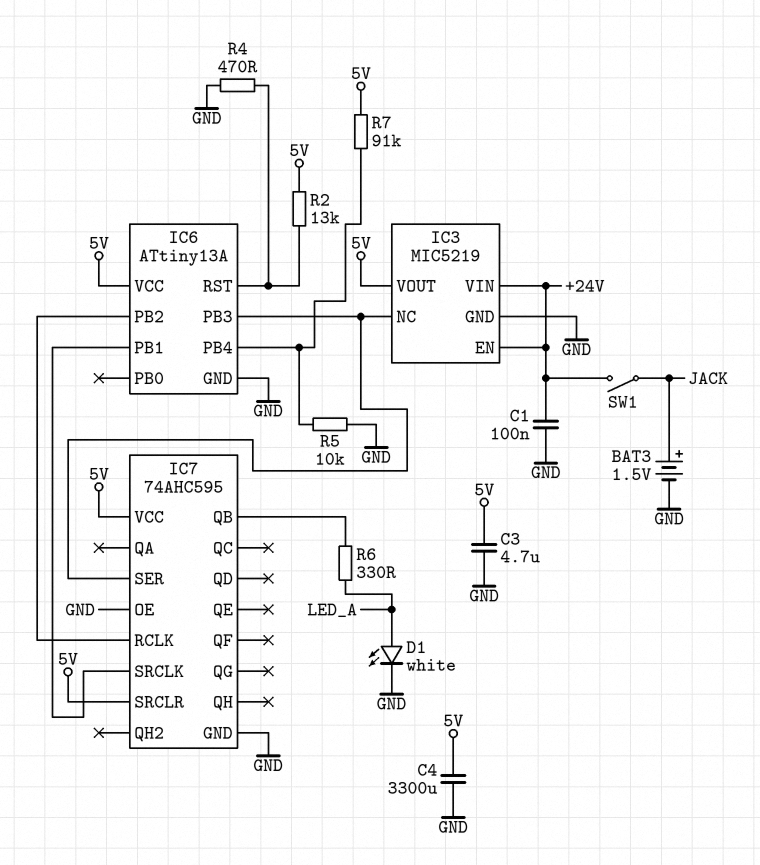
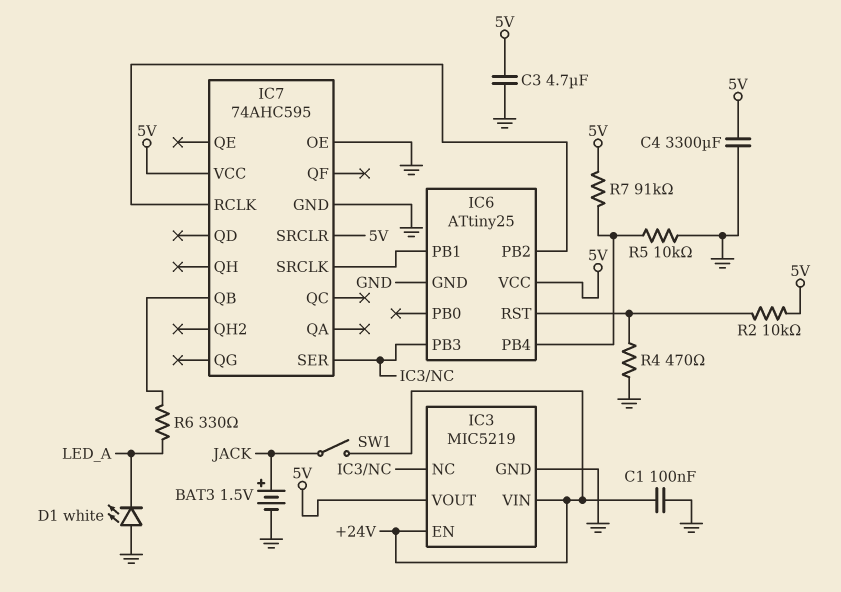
D1: LED white (A LED_A, K GND) -> LED white (A GND, K LED_A)
IC6: ATtiny13A -> ATtiny25
R2: 13k (5V, IC6/RST) -> 10k (5V, IC6/RST)

